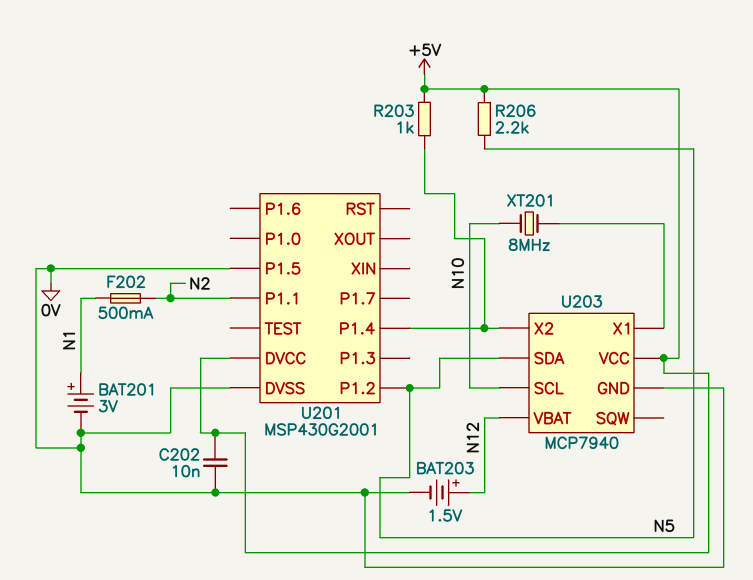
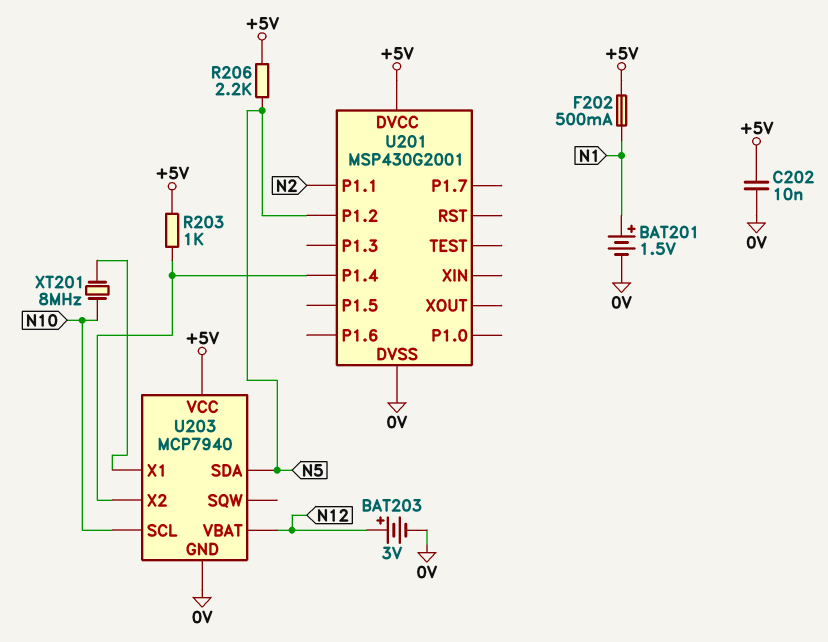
BAT201: 3V (plus N1, minus 0V) -> 1.5V (plus N1, minus 0V)
BAT203: 1.5V (plus N12, minus 0V) -> 3V (plus N12, minus 0V)
F202: 500mA (N1, N2) -> 500mA (+5V, N1)
U201 pin P1.5: 0V -> none

